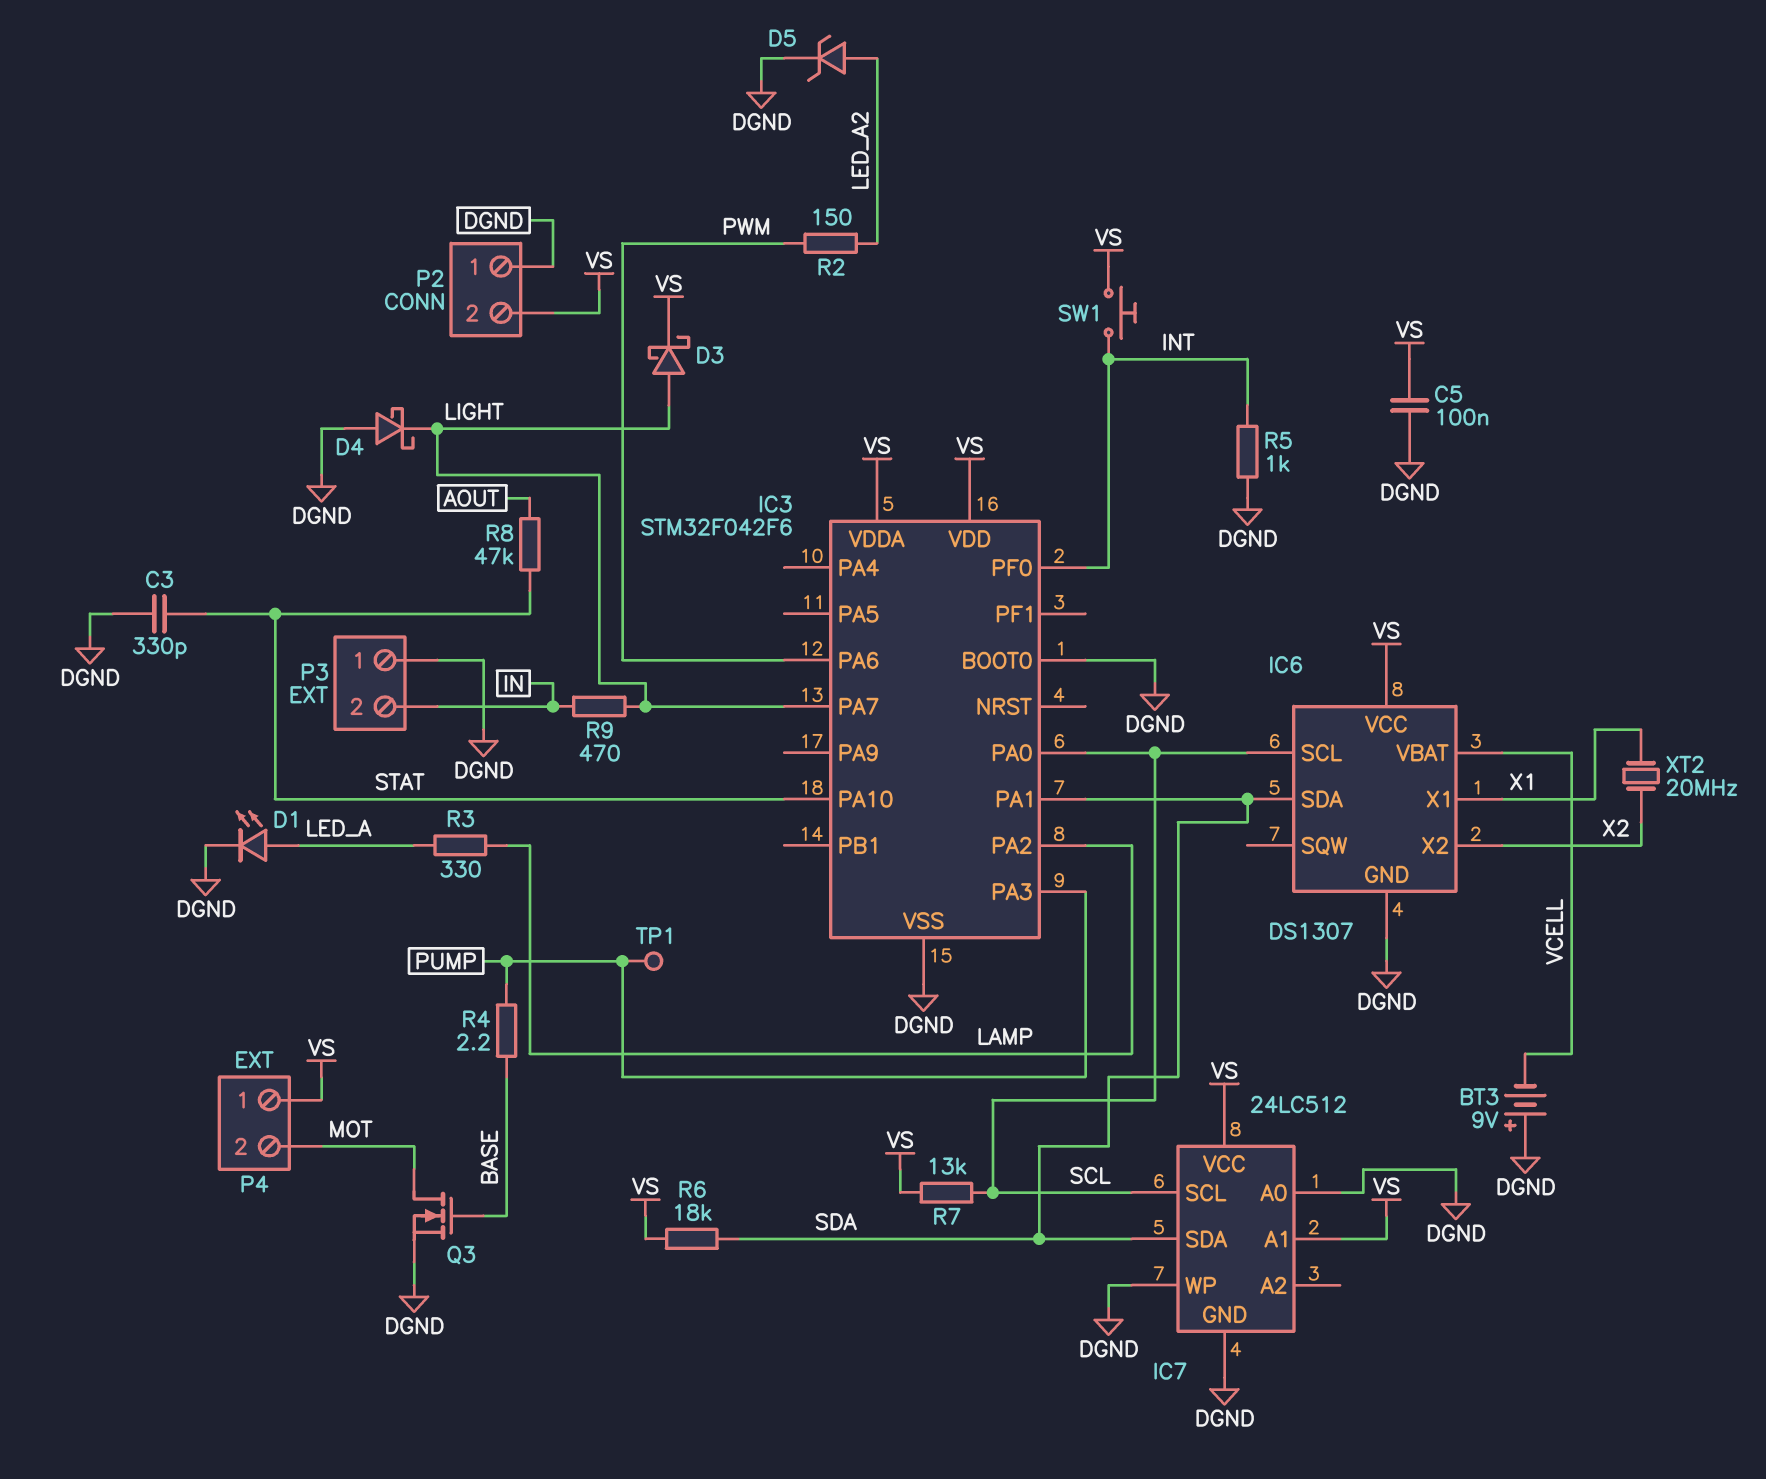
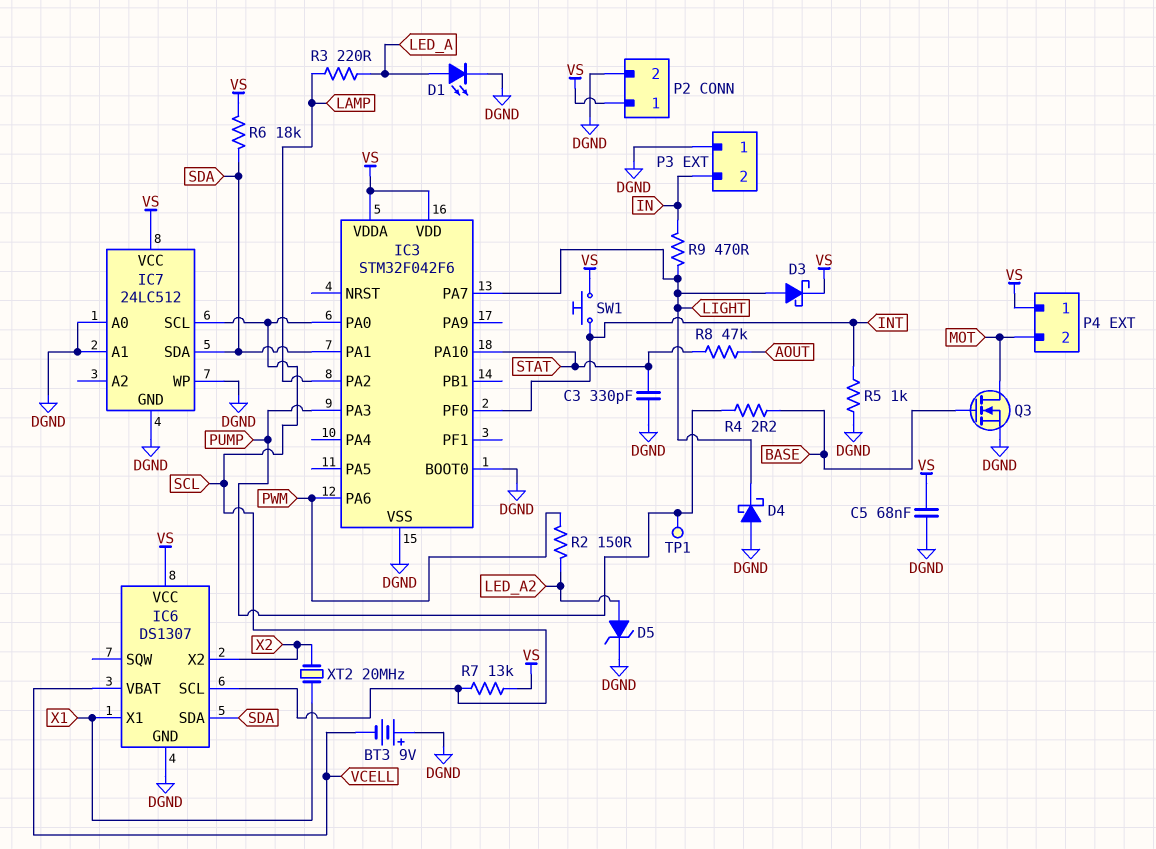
C5: 100nF (DGND, VS) -> 68nF (DGND, VS)
IC7 pin A1: VS -> DGND
P2 pin 1: DGND -> VS
P2 pin 2: VS -> DGND
R3: 330 (LAMP, LED_A) -> 220 (LAMP, LED_A)

